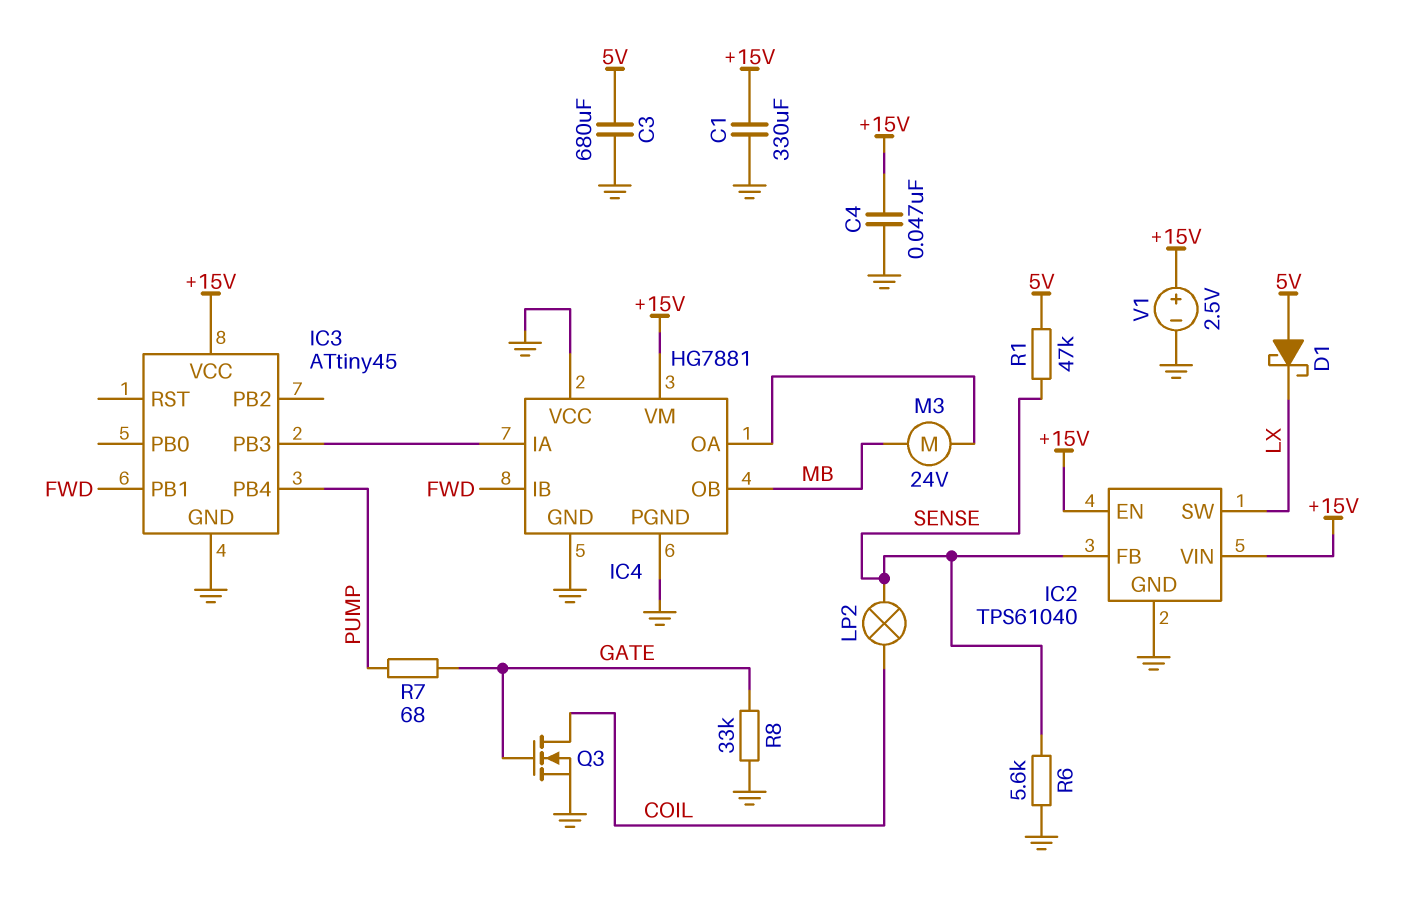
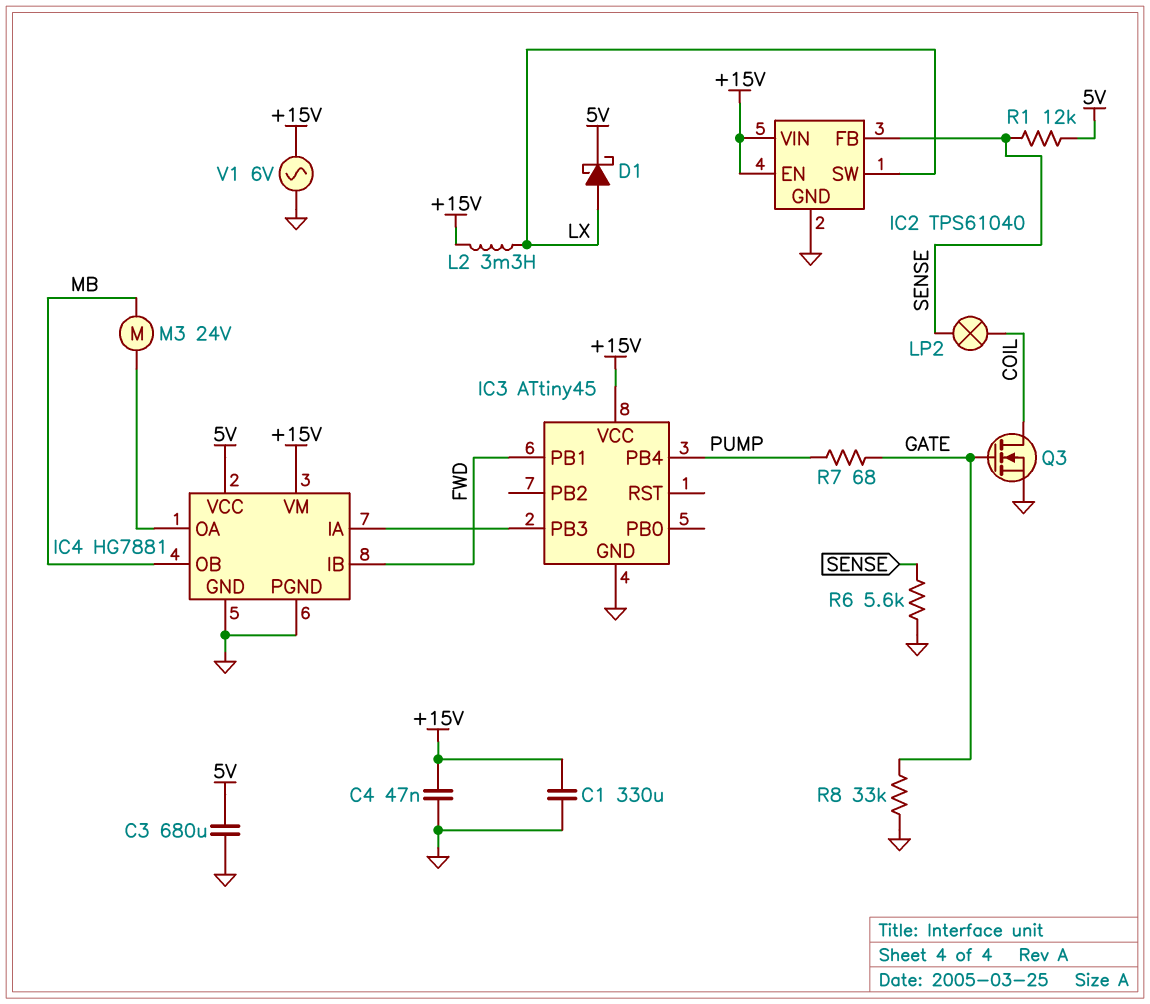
D1: schottky (A 5V, K LX) -> schottky (A LX, K 5V)
IC4 pin VCC: GND -> 5V
L2: none -> 3.3mH (+15V, LX)
R1: 47k (5V, SENSE) -> 12k (5V, SENSE)
V1: 2.5V (plus +15V, minus GND) -> AC 6V (+15V, GND)

